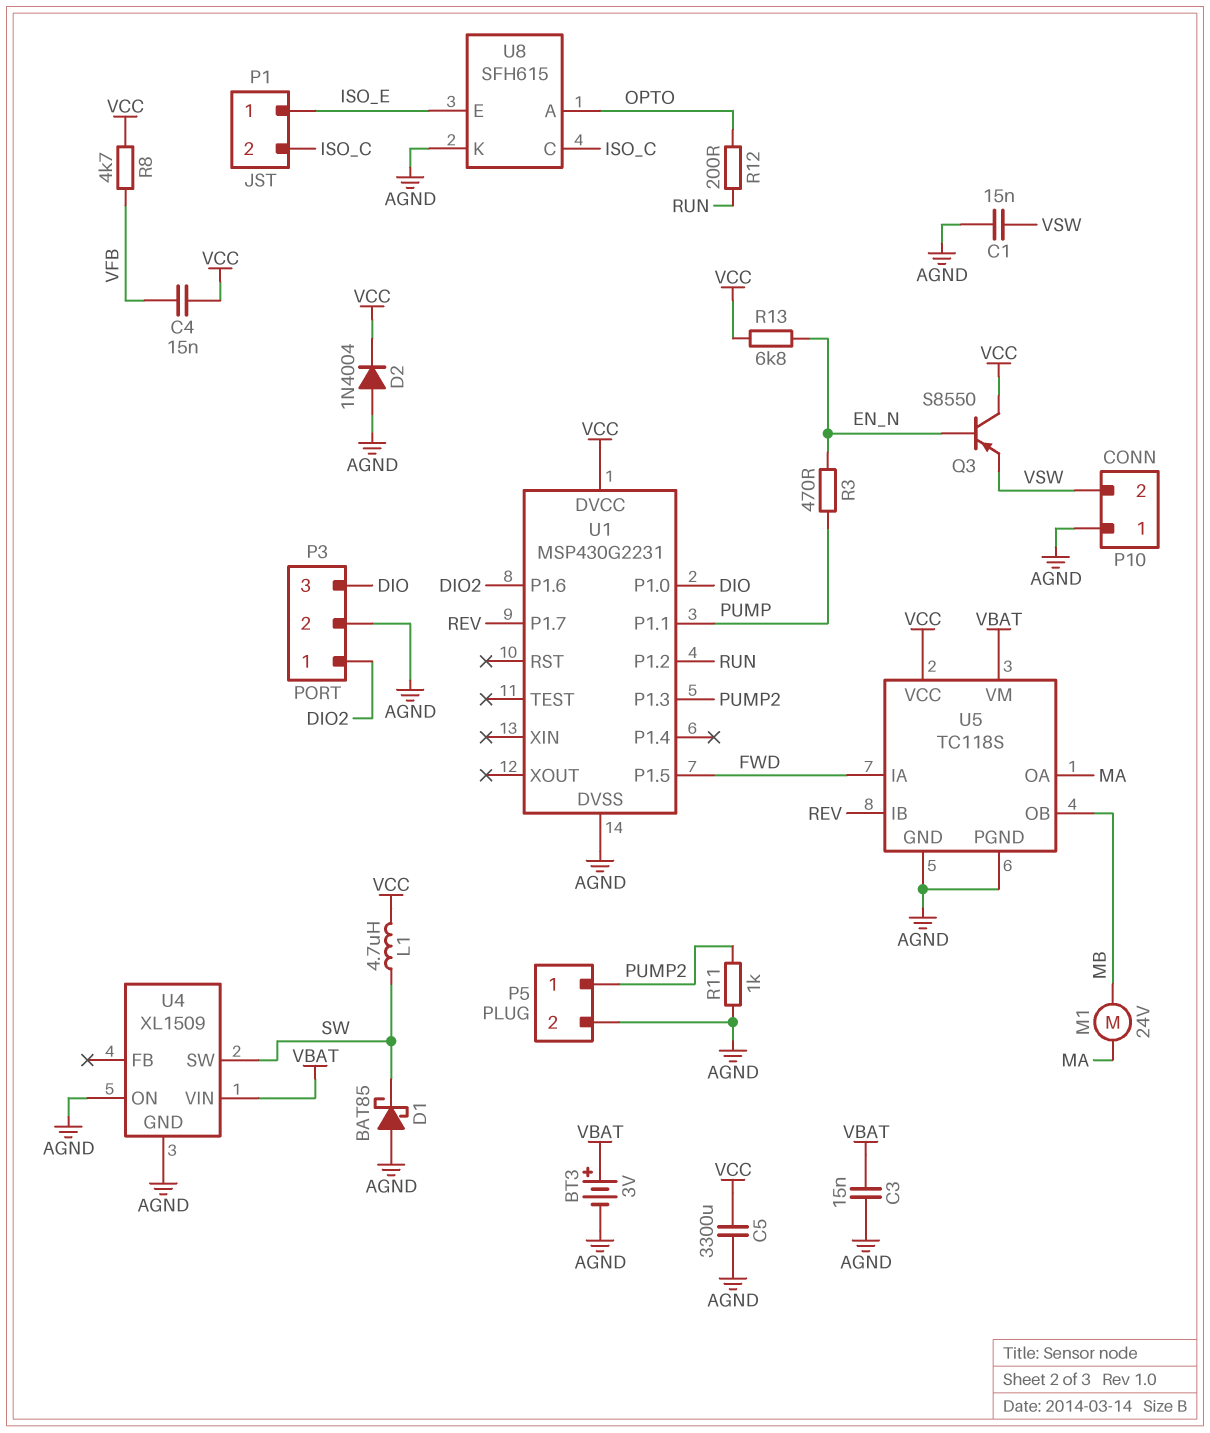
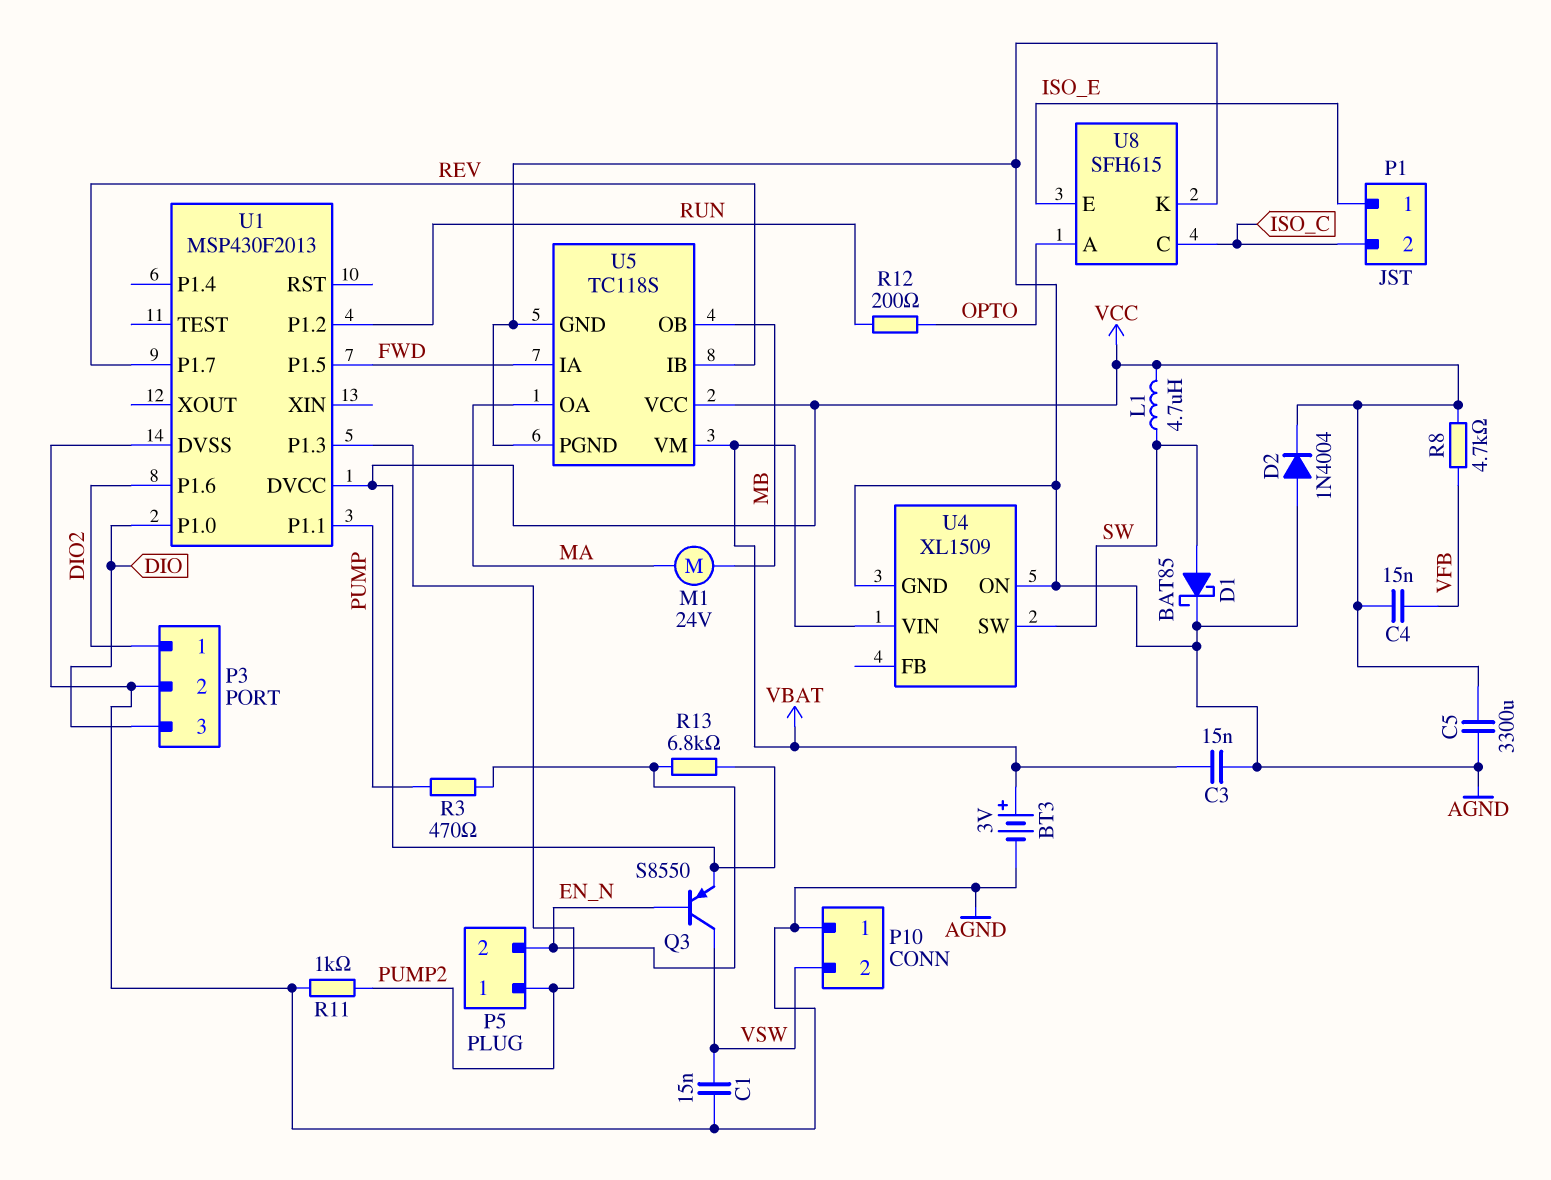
D1: schottky BAT85 (A AGND, K SW) -> schottky BAT85 (A SW, K AGND)
P5 pin 2: AGND -> EN_N
Q3: PNP S8550 (B EN_N, C VCC, E VSW) -> PNP S8550 (B EN_N, C VSW, E VCC)
U1: MSP430G2231 -> MSP430F2013

